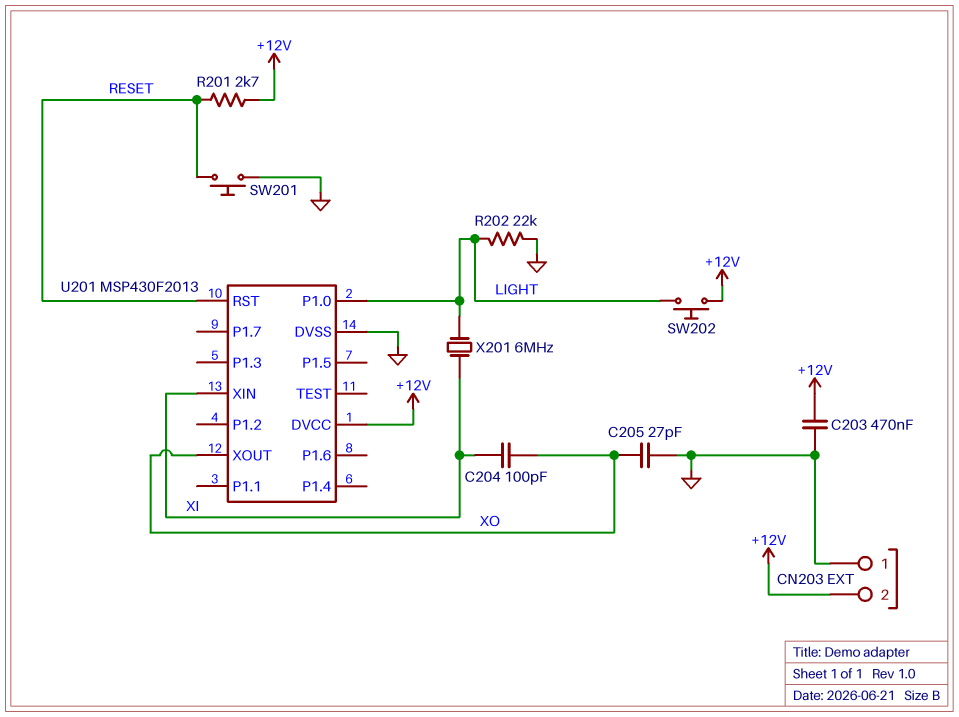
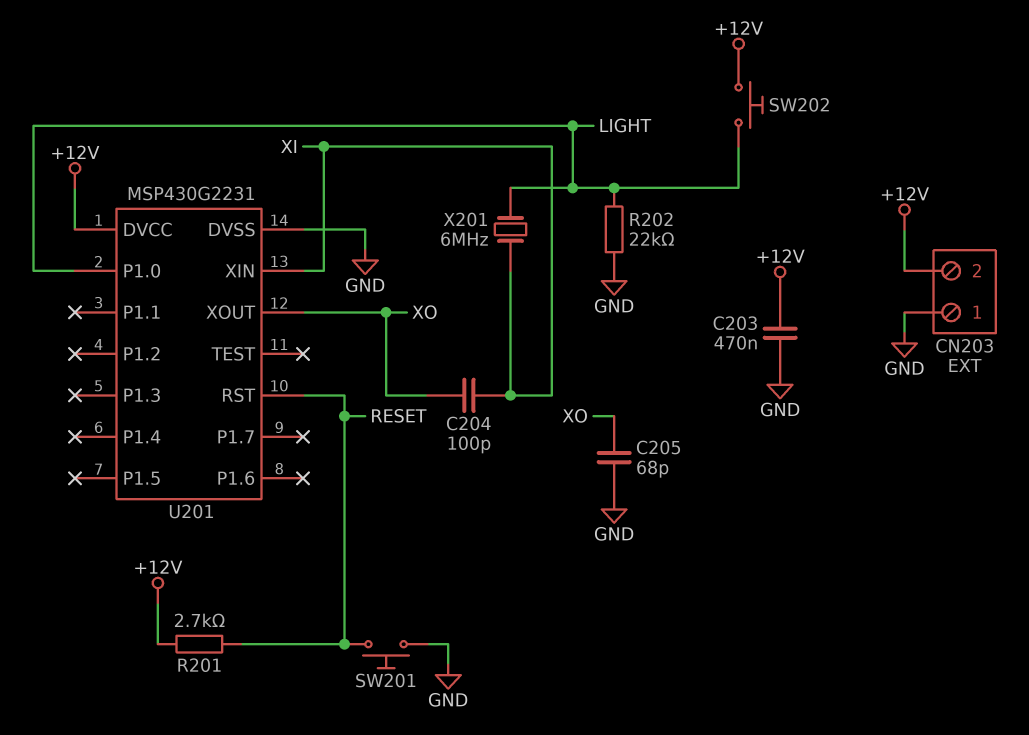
C205: 27pF (GND, XO) -> 68pF (GND, XO)
U201: MSP430F2013 -> MSP430G2231

